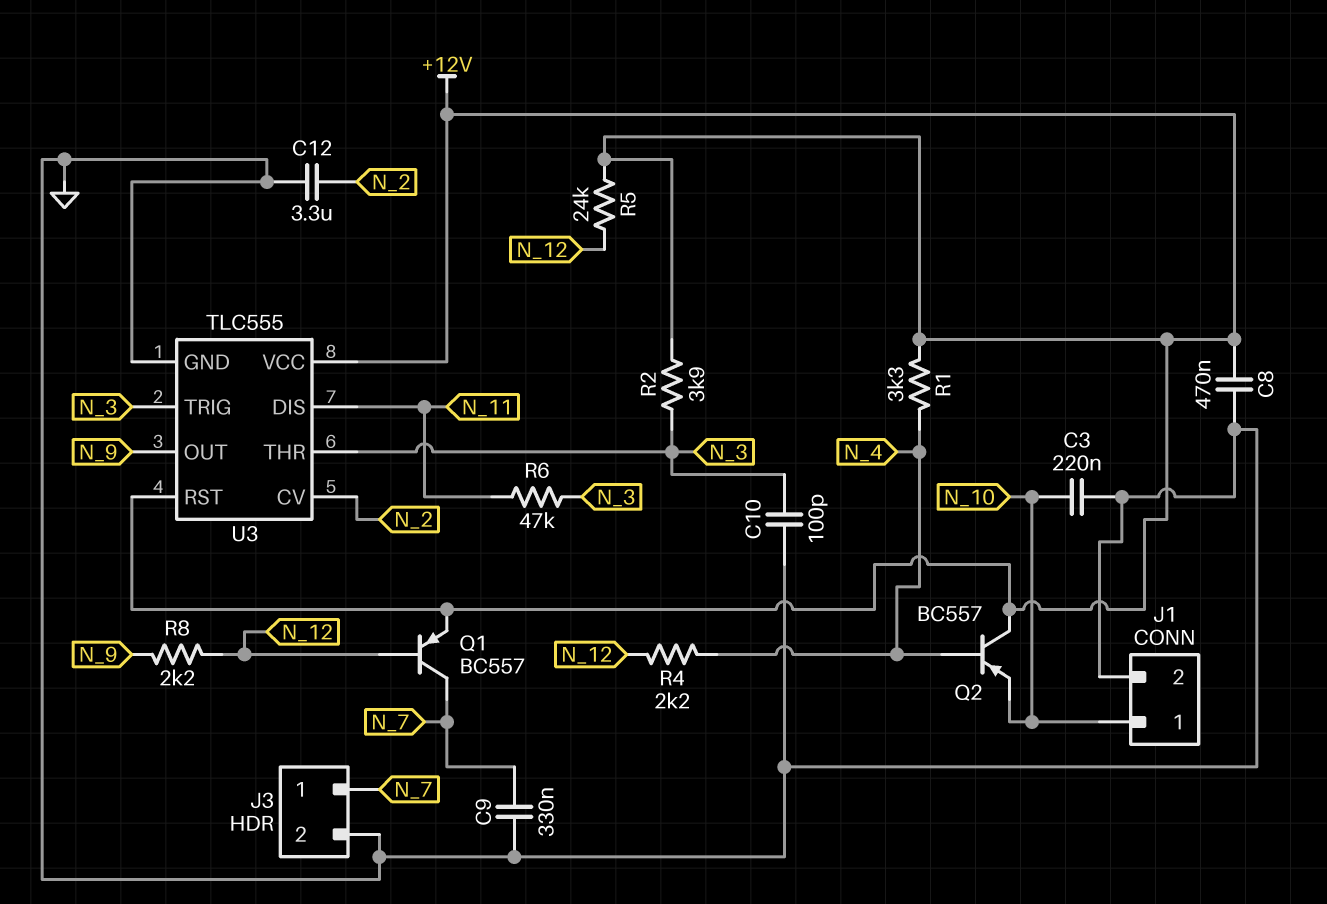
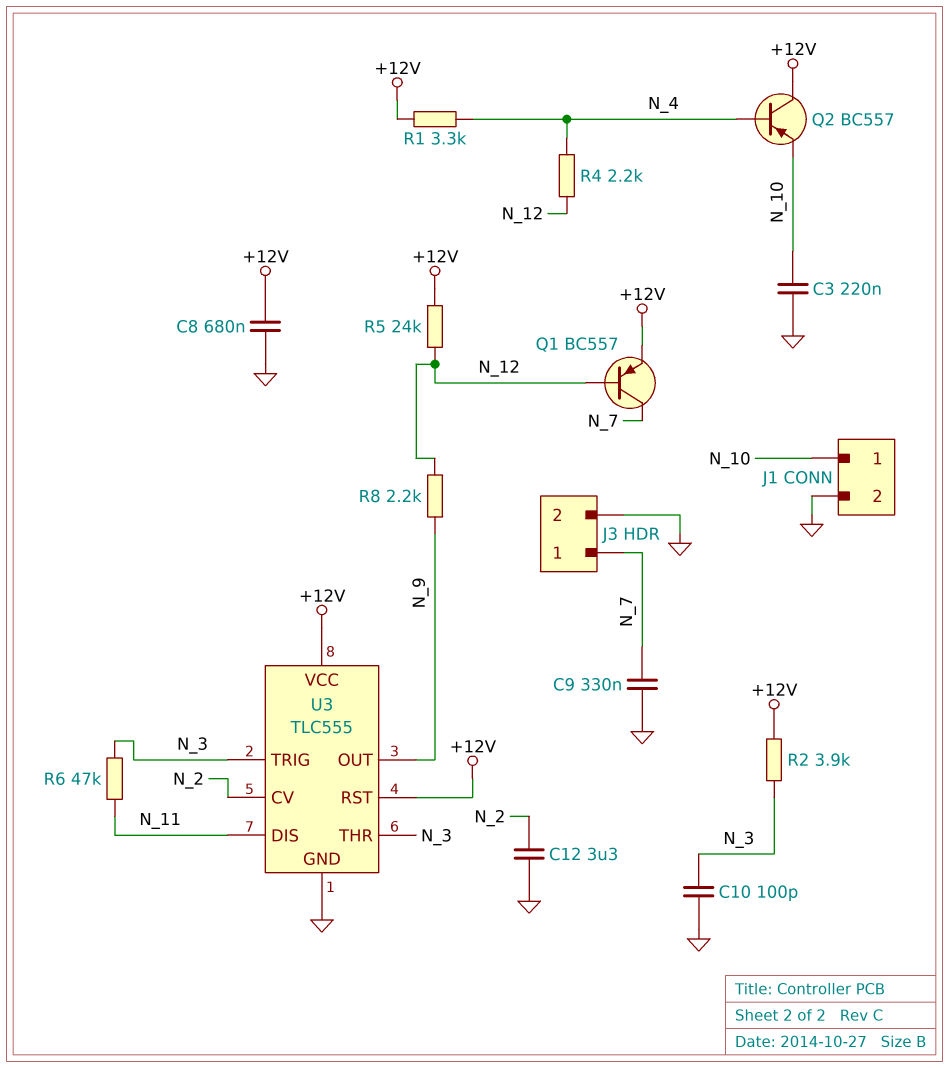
C8: 470nF (+12V, GND) -> 680nF (+12V, GND)

